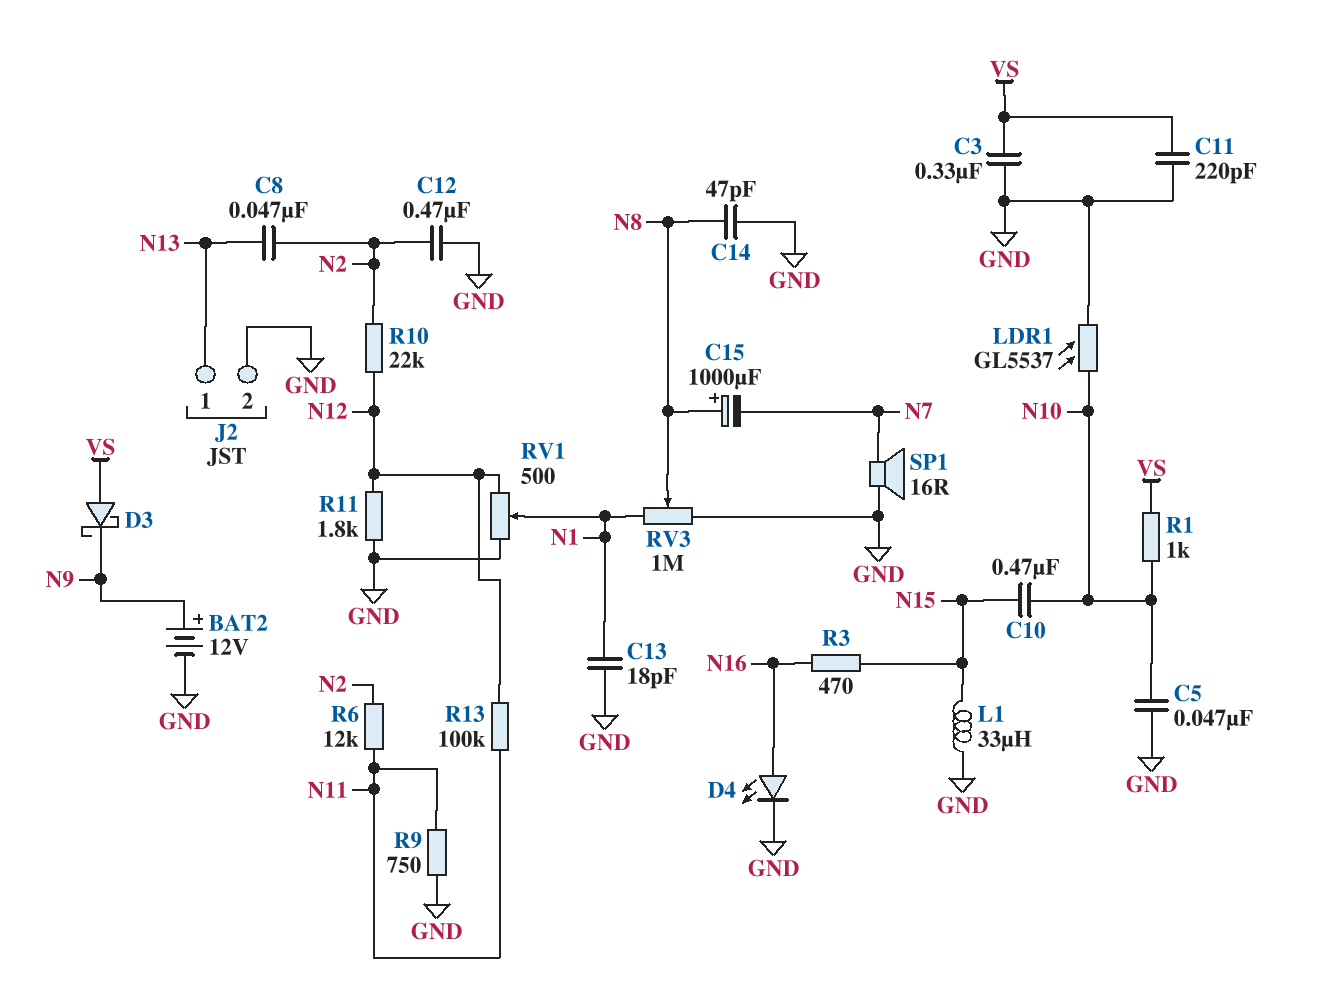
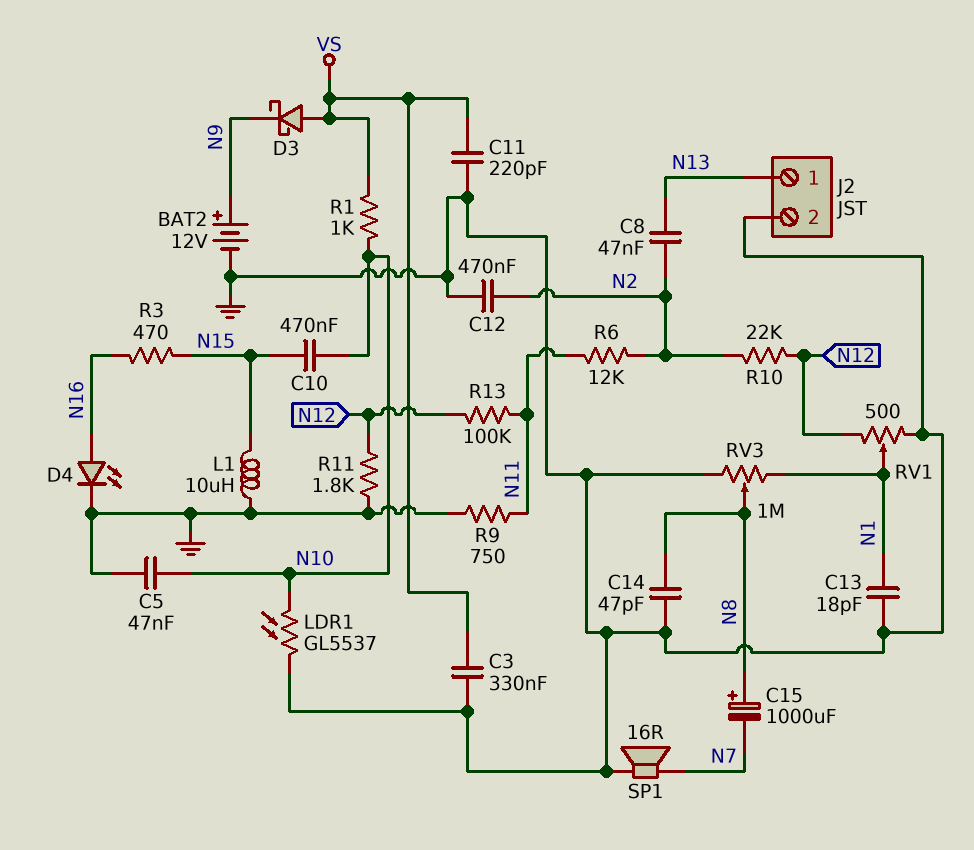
L1: 33uH (GND, N15) -> 10uH (GND, N15)

